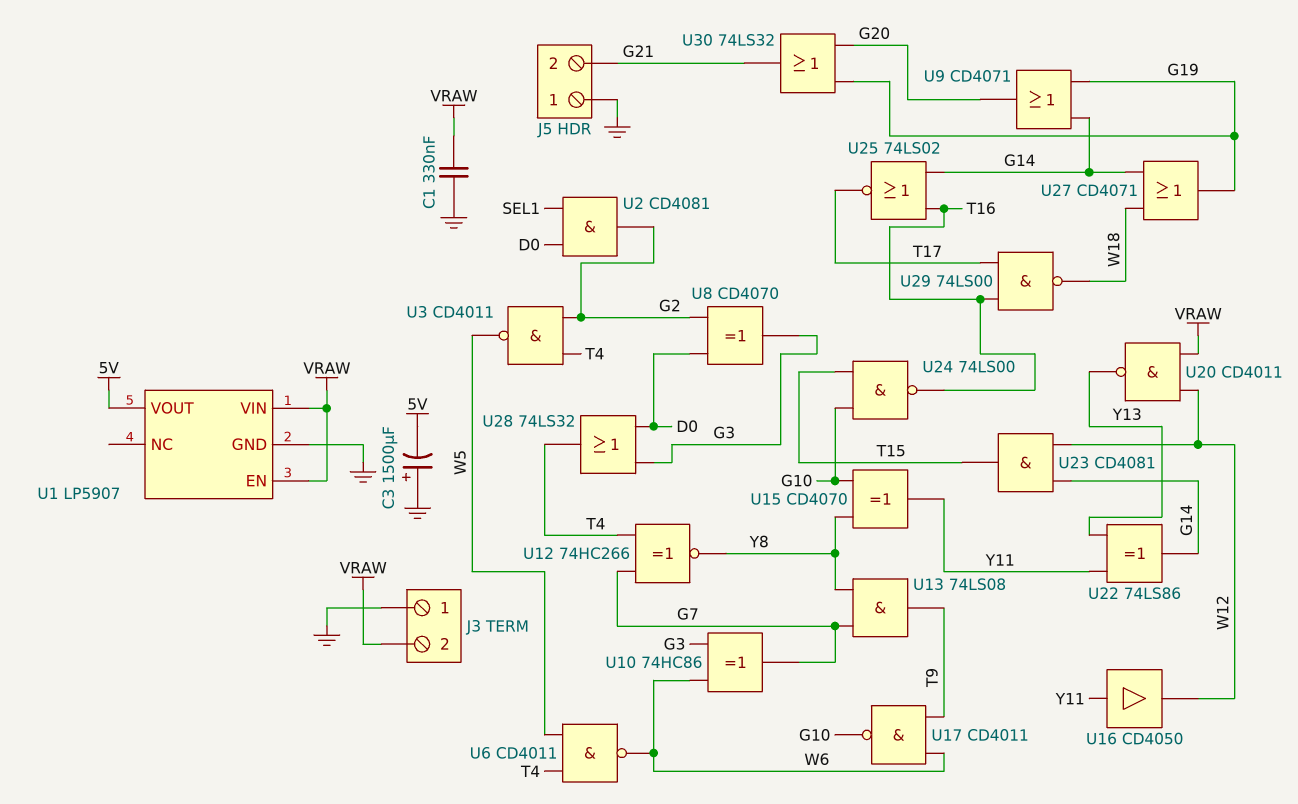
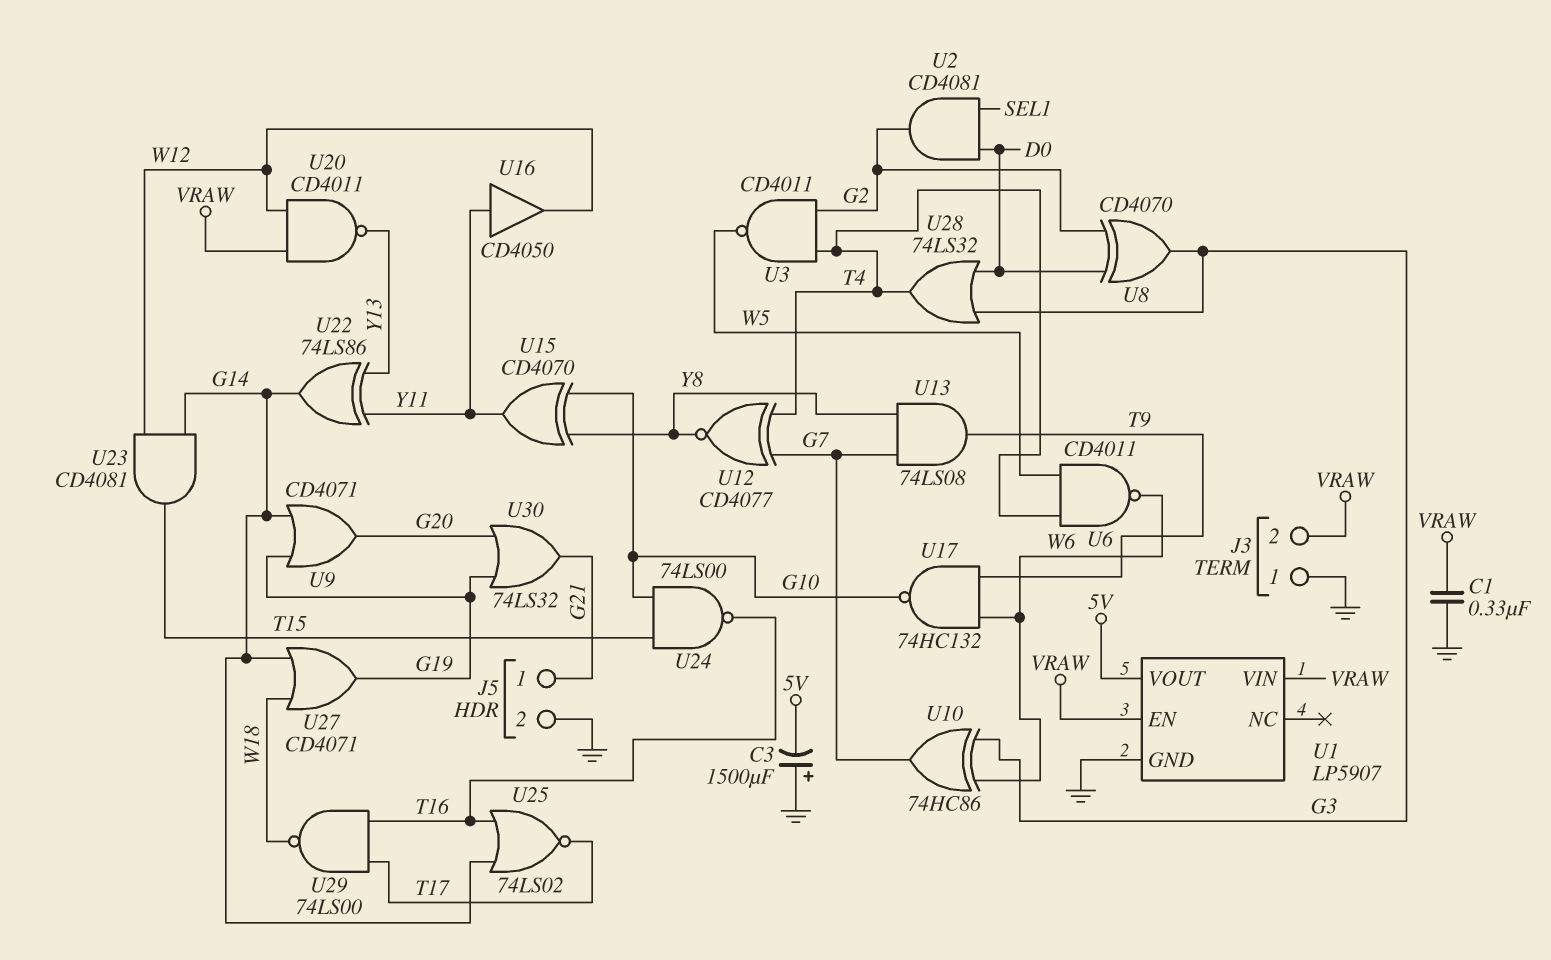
J5 pin 1: GND -> G21
J5 pin 2: G21 -> GND
U12: XNOR 74HC266 (in G7, in T4, out Y8) -> XNOR CD4077 (in G7, in T4, out Y8)
U17: NAND CD4011 (in T9, in W6, out G10) -> NAND 74HC132 (in T9, in W6, out G10)

